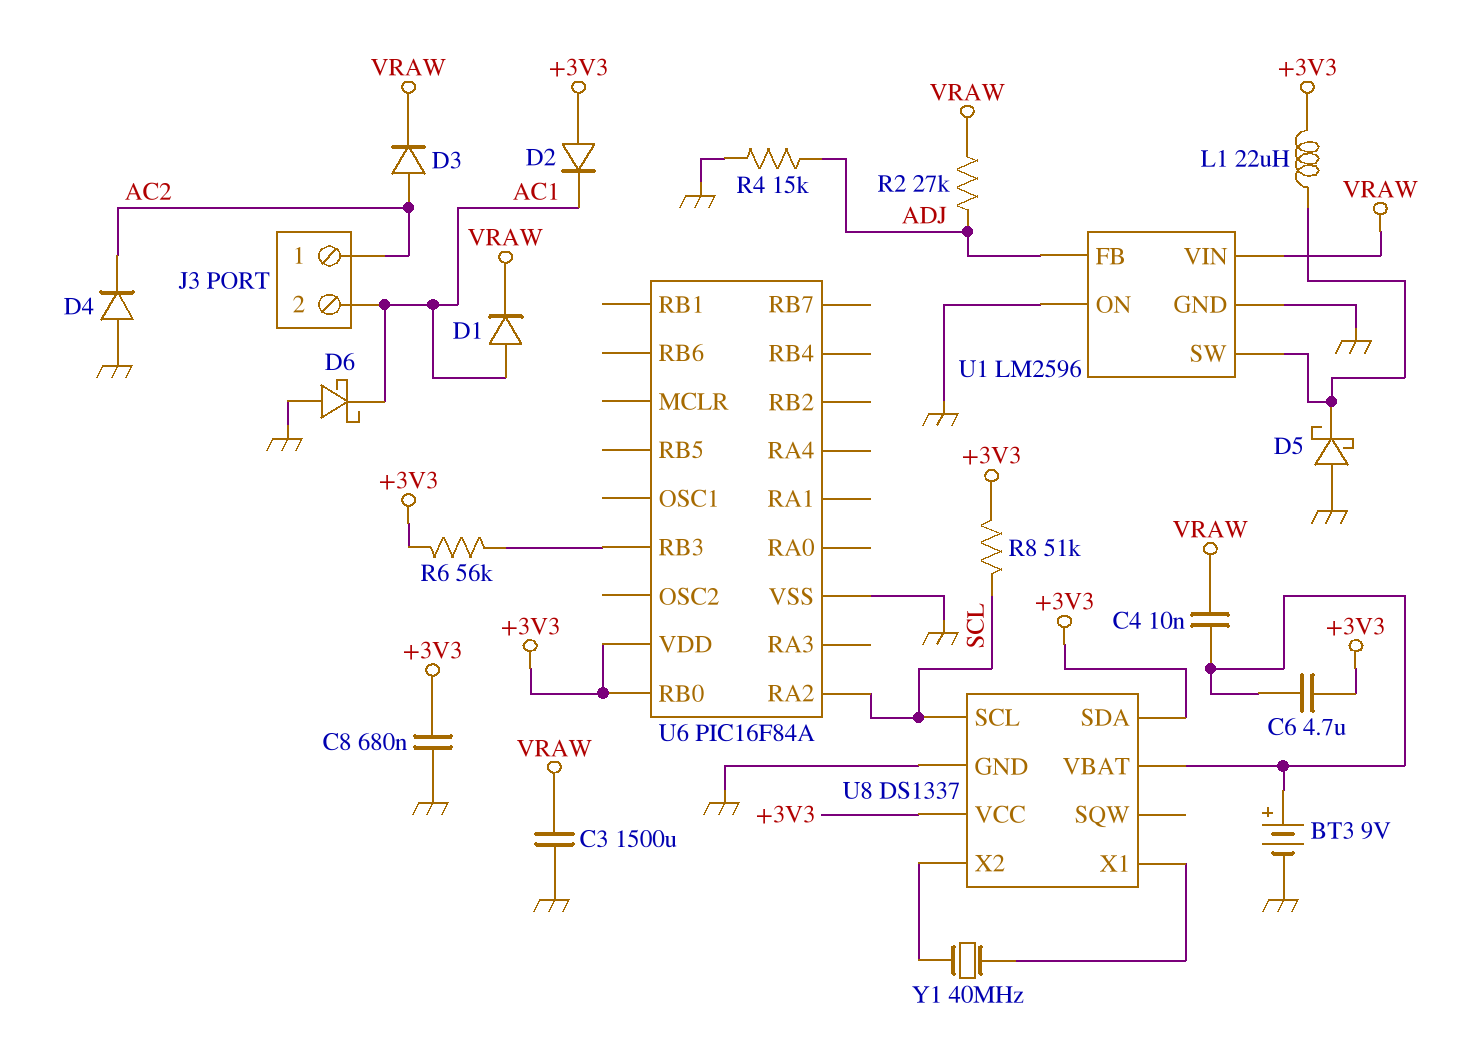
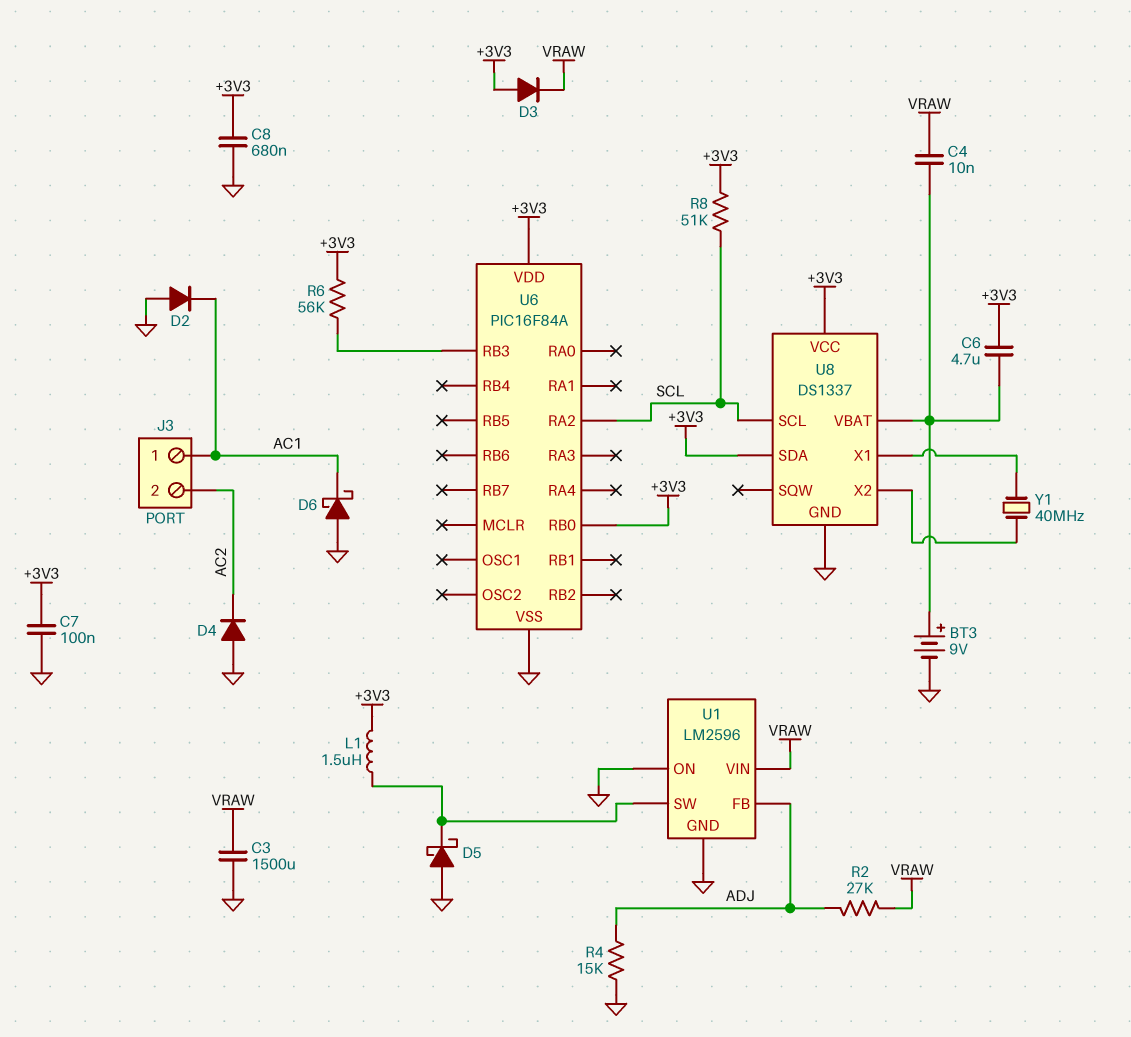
C7: none -> 100nF (+3V3, GND)
D1: diode (A AC1, K VRAW) -> none
D2: diode (A +3V3, K AC1) -> diode (A GND, K AC1)
D3: diode (A AC2, K VRAW) -> diode (A +3V3, K VRAW)
J3 pin 1: AC2 -> AC1
J3 pin 2: AC1 -> AC2
L1: 22uH (+3V3, U1/SW) -> 1.5uH (+3V3, U1/SW)

